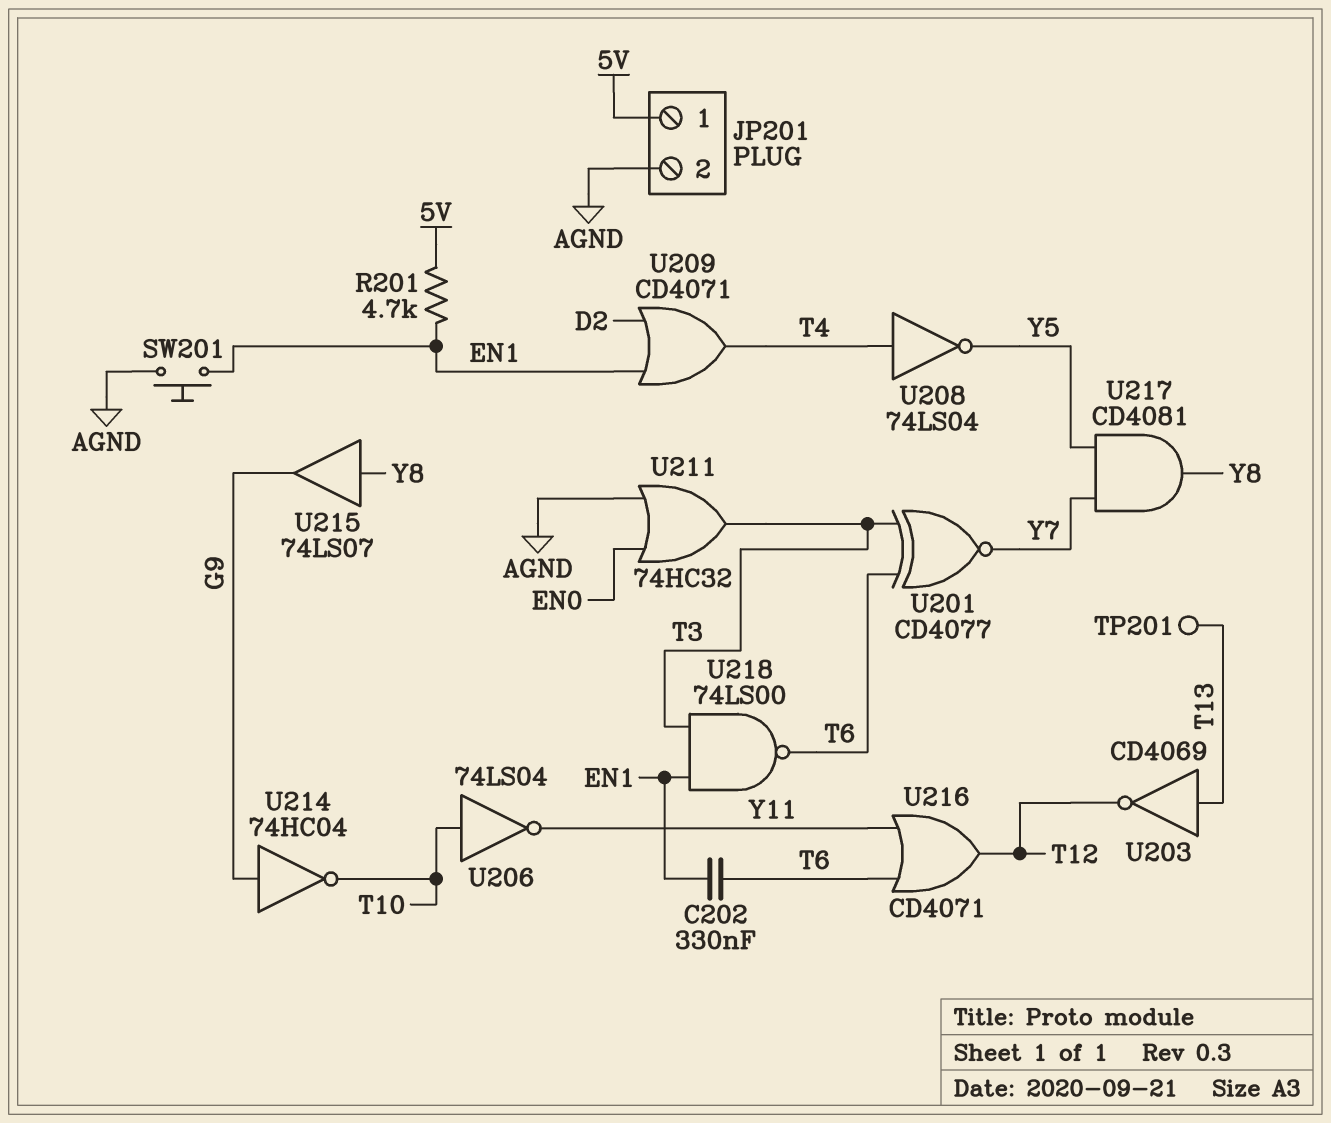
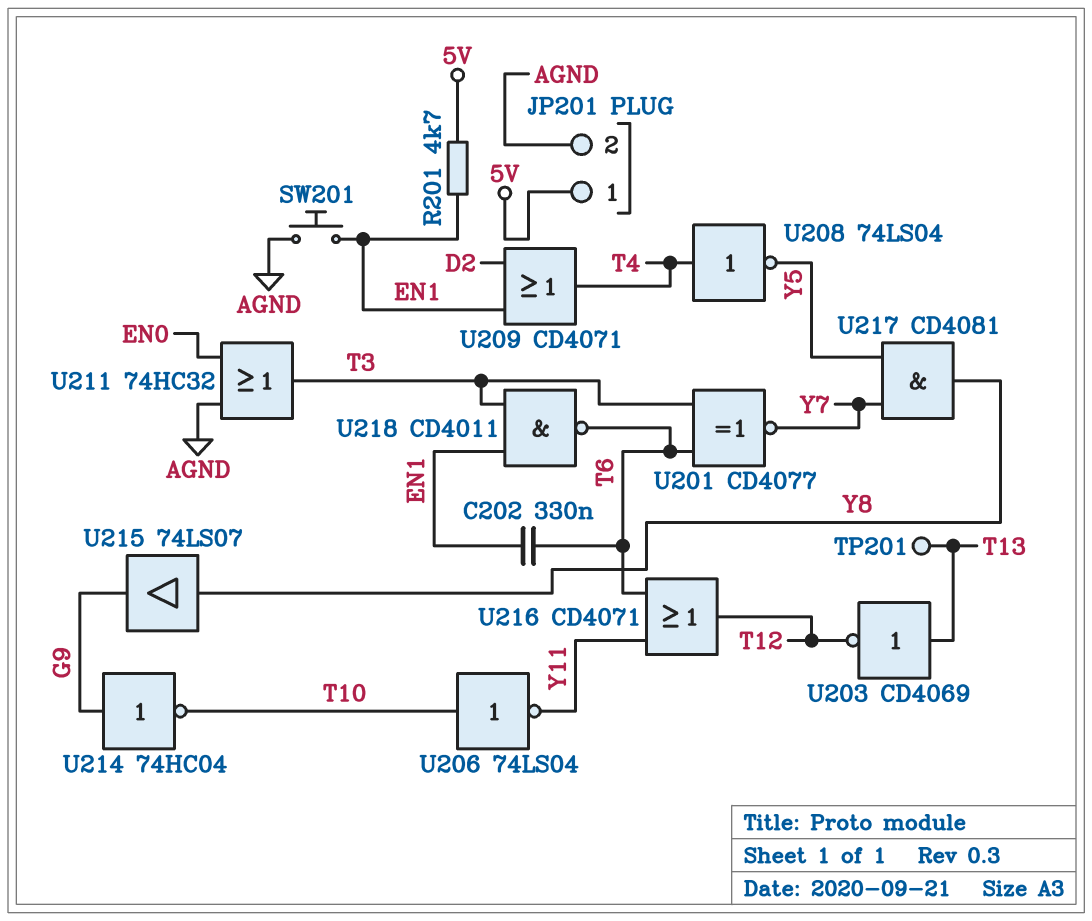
U218: NAND 74LS00 (in EN1, in T3, out T6) -> NAND CD4011 (in EN1, in T3, out T6)

